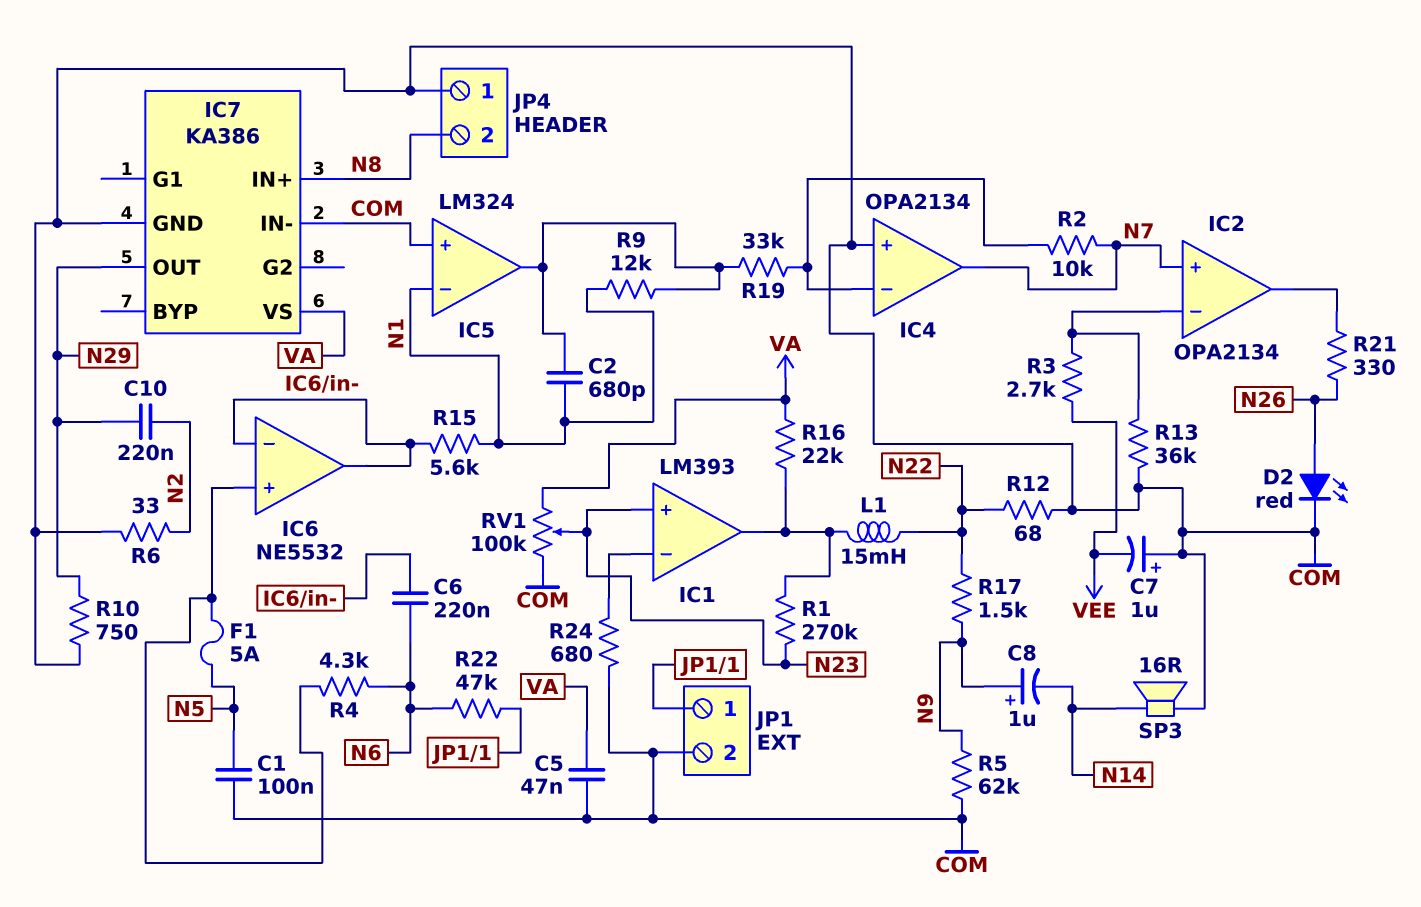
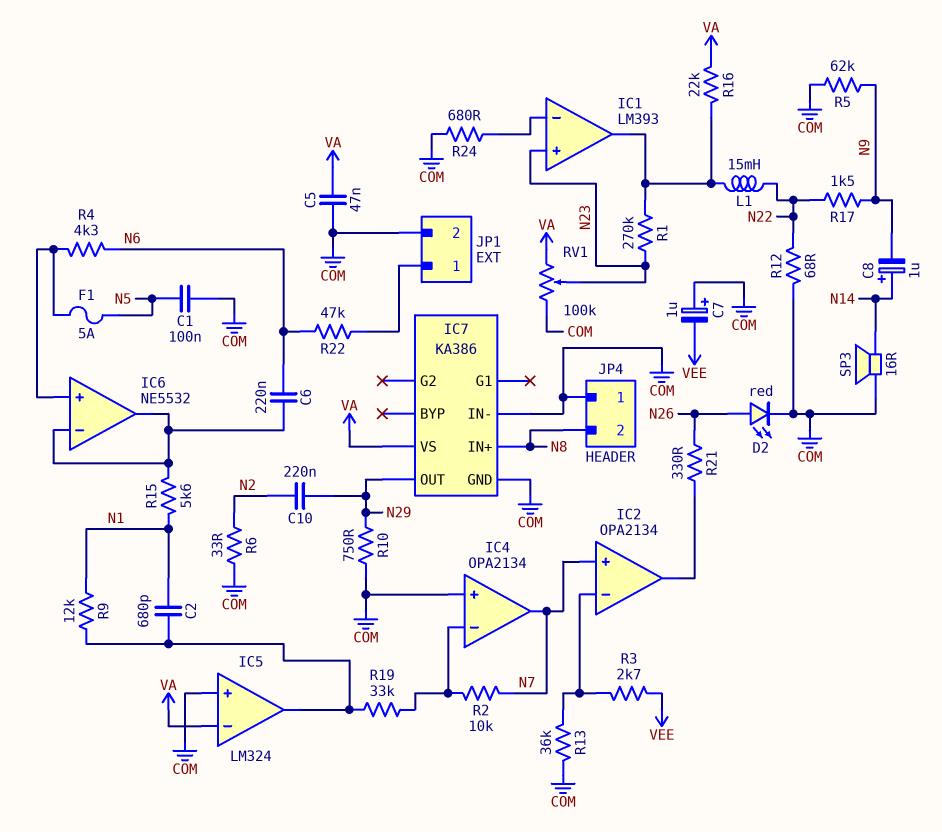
C8: 1uF (plus N9, minus N14) -> 1uF (plus N14, minus N9)
IC5 pin in-: N1 -> VA

